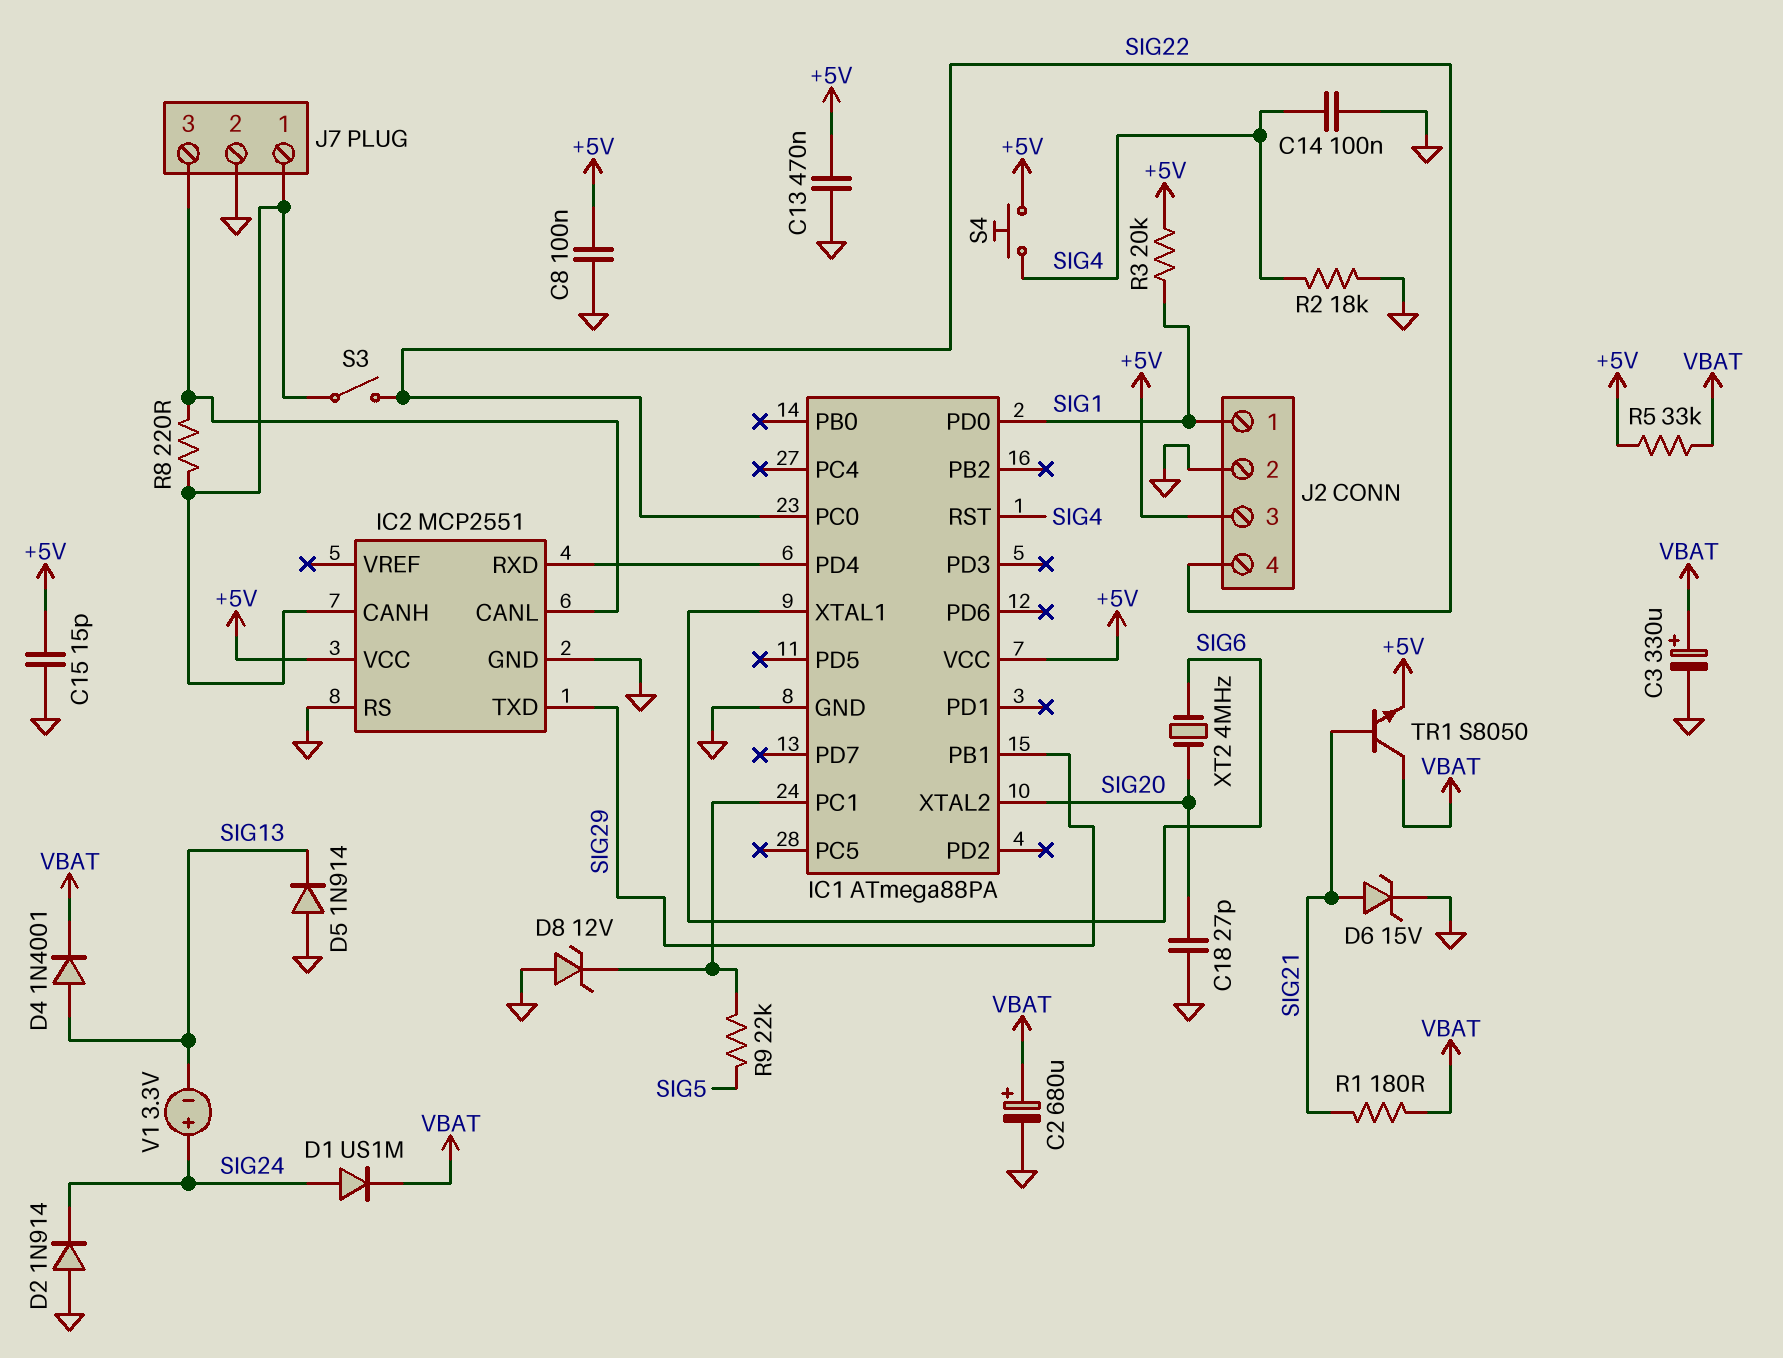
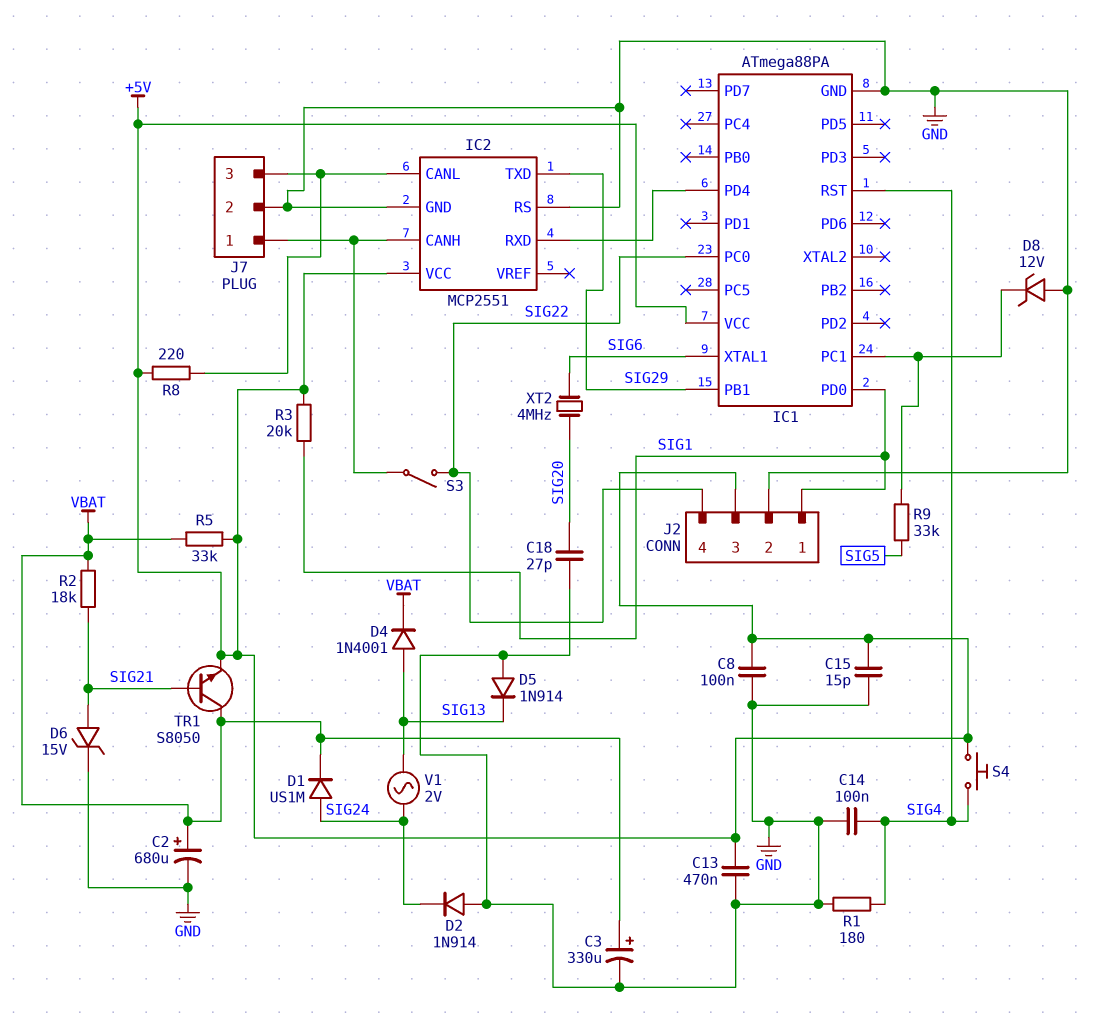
IC1 pin XTAL2: SIG20 -> none
R1: 180 (SIG21, VBAT) -> 180 (GND, SIG4)
R2: 18k (GND, SIG4) -> 18k (SIG21, VBAT)
R8: 220 (IC2/CANH, IC2/CANL) -> 220 (+5V, IC2/CANL)
R9: 22k (IC1/PC1, SIG5) -> 33k (IC1/PC1, SIG5)
V1: 3.3V (plus SIG24, minus SIG13) -> AC 2V (SIG13, SIG24)

